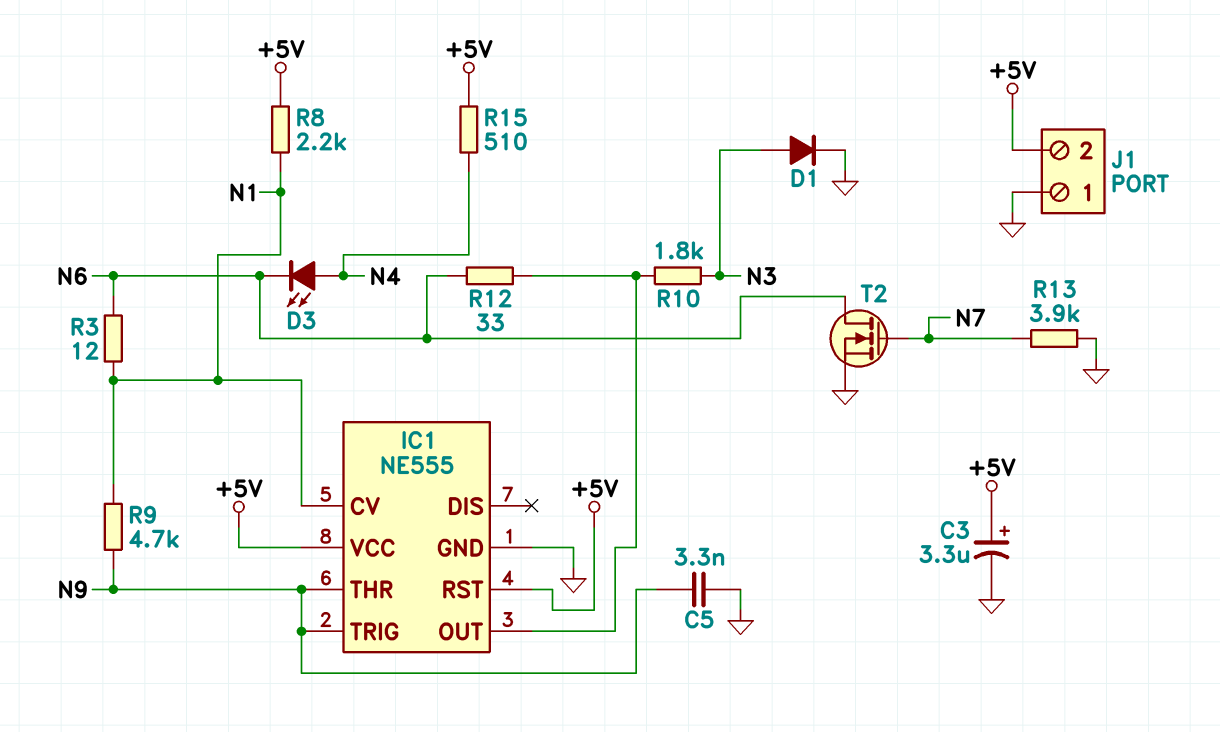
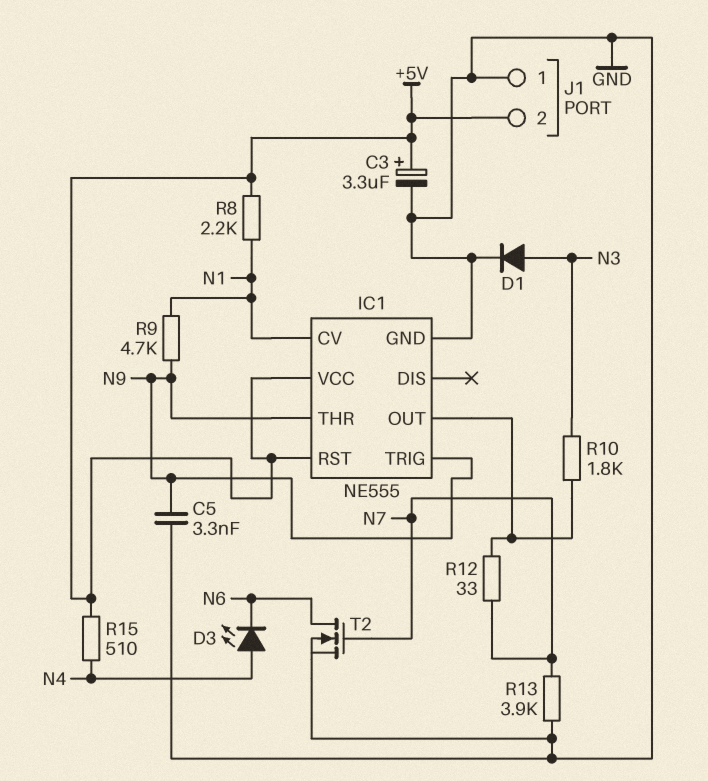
R3: 12 (N1, N6) -> none
R12: 33 (IC1/OUT, N6) -> 33 (IC1/OUT, N7)

